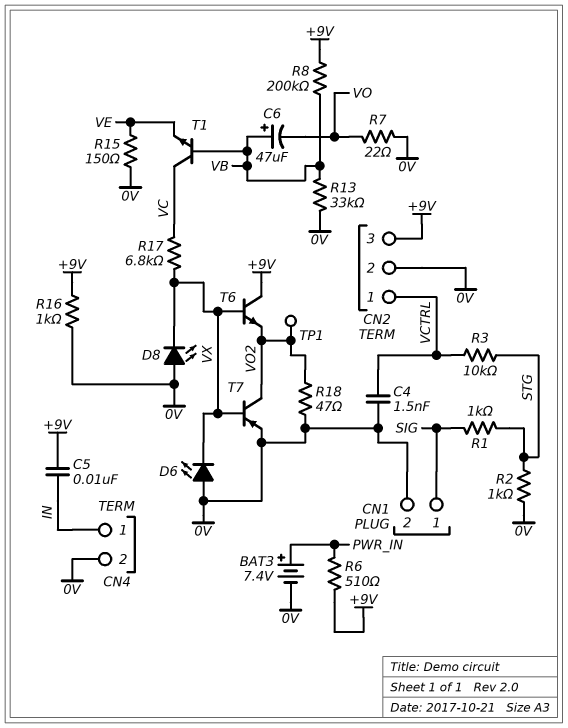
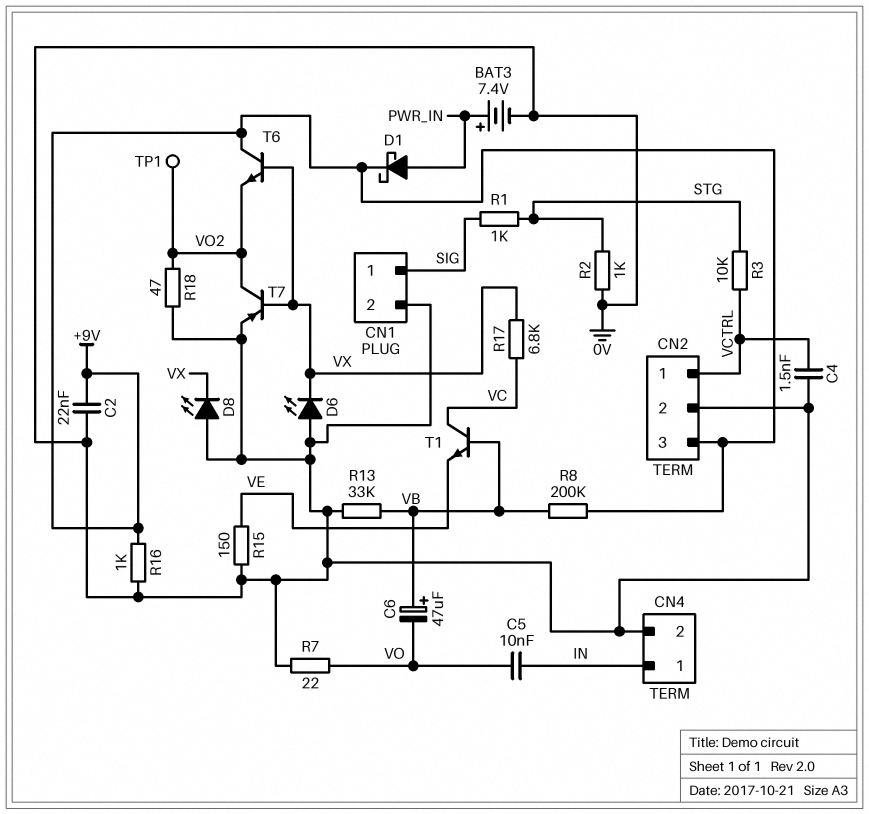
C2: none -> 22nF (+9V, 0V)
C5: 10nF (+9V, IN) -> 10nF (IN, VO)
D1: none -> schottky (A PWR_IN, K +9V)
R6: 510 (+9V, PWR_IN) -> none

